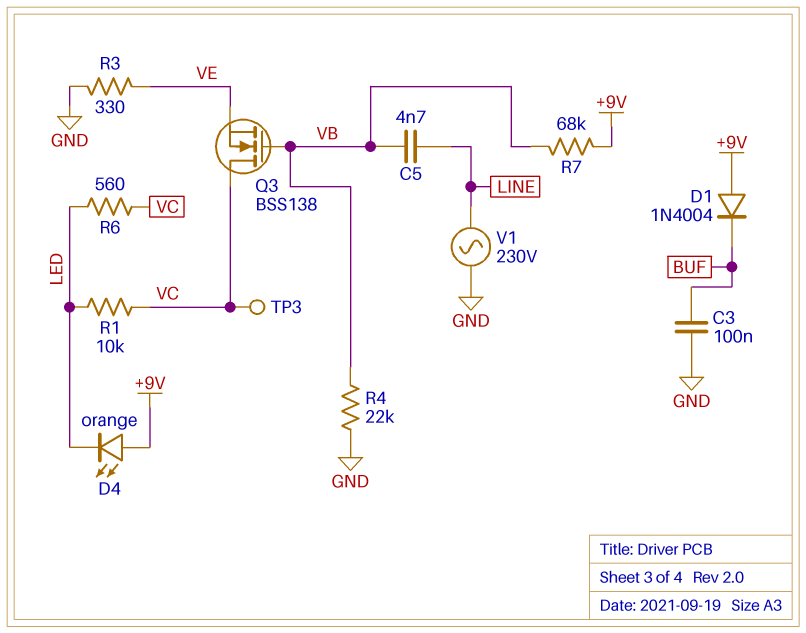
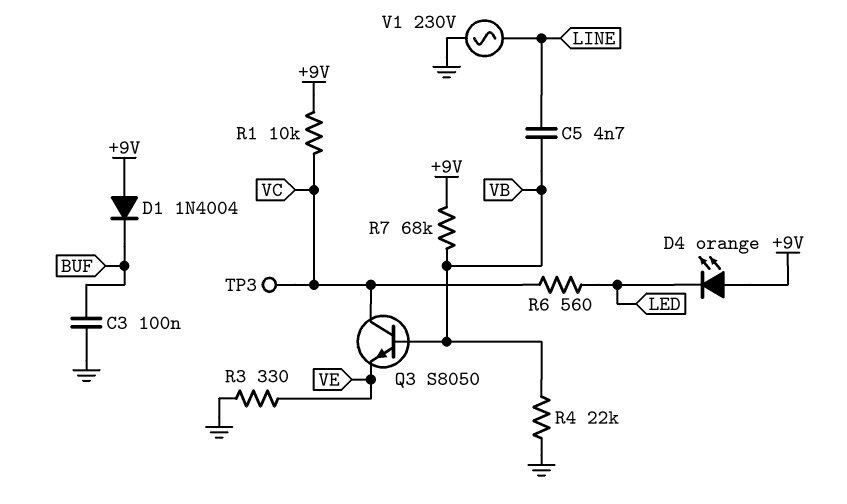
Q3: NMOS BSS138 (G VB, D VC, S VE) -> NPN S8050 (B VB, C VC, E VE)
R1: 10k (LED, VC) -> 10k (+9V, VC)

